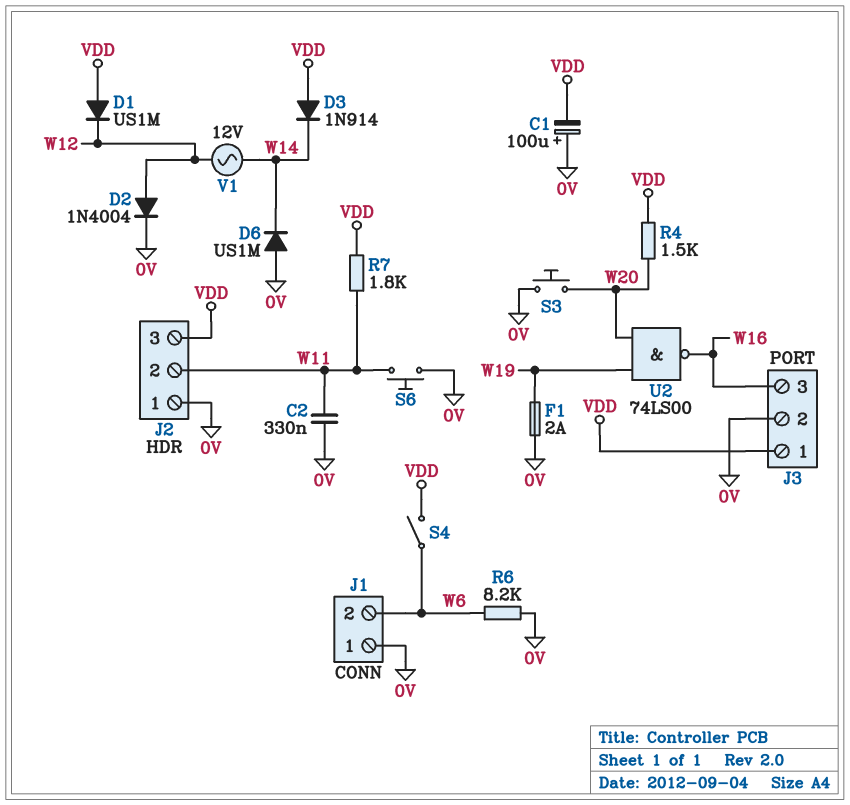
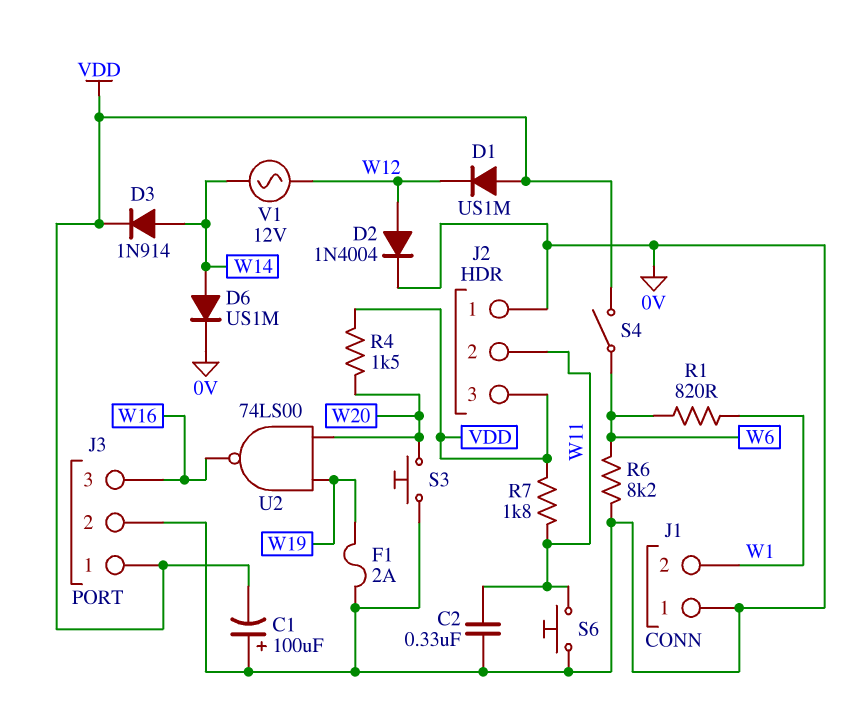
D3: diode 1N914 (A VDD, K W14) -> diode 1N914 (A W14, K VDD)
D6: diode US1M (A 0V, K W14) -> diode US1M (A W14, K 0V)
J1 pin 2: W6 -> W1
R1: none -> 820 (W1, W6)

